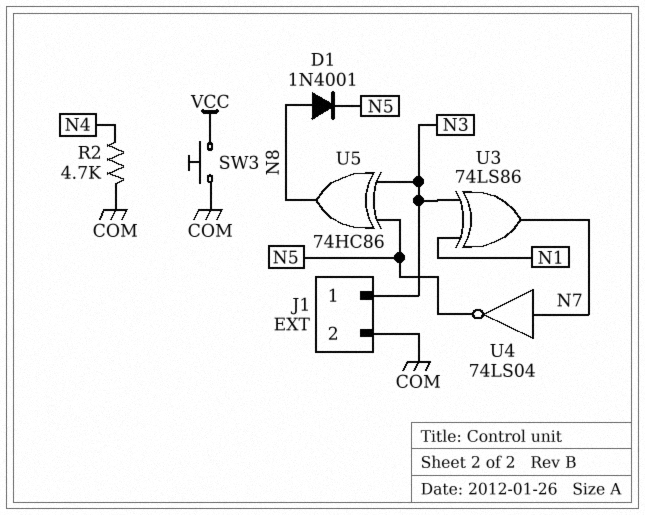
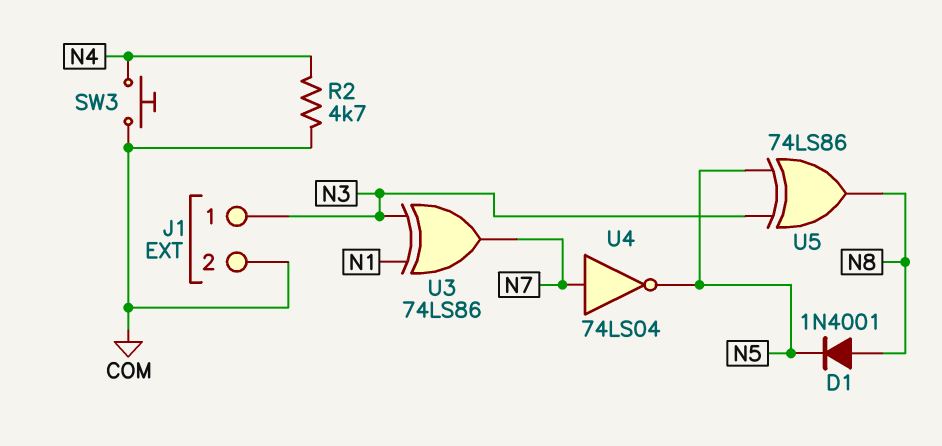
SW3: button (COM, VCC) -> button (COM, N4)
U5: XOR 74HC86 (in N3, in N5, out N8) -> XOR 74LS86 (in N3, in N5, out N8)

